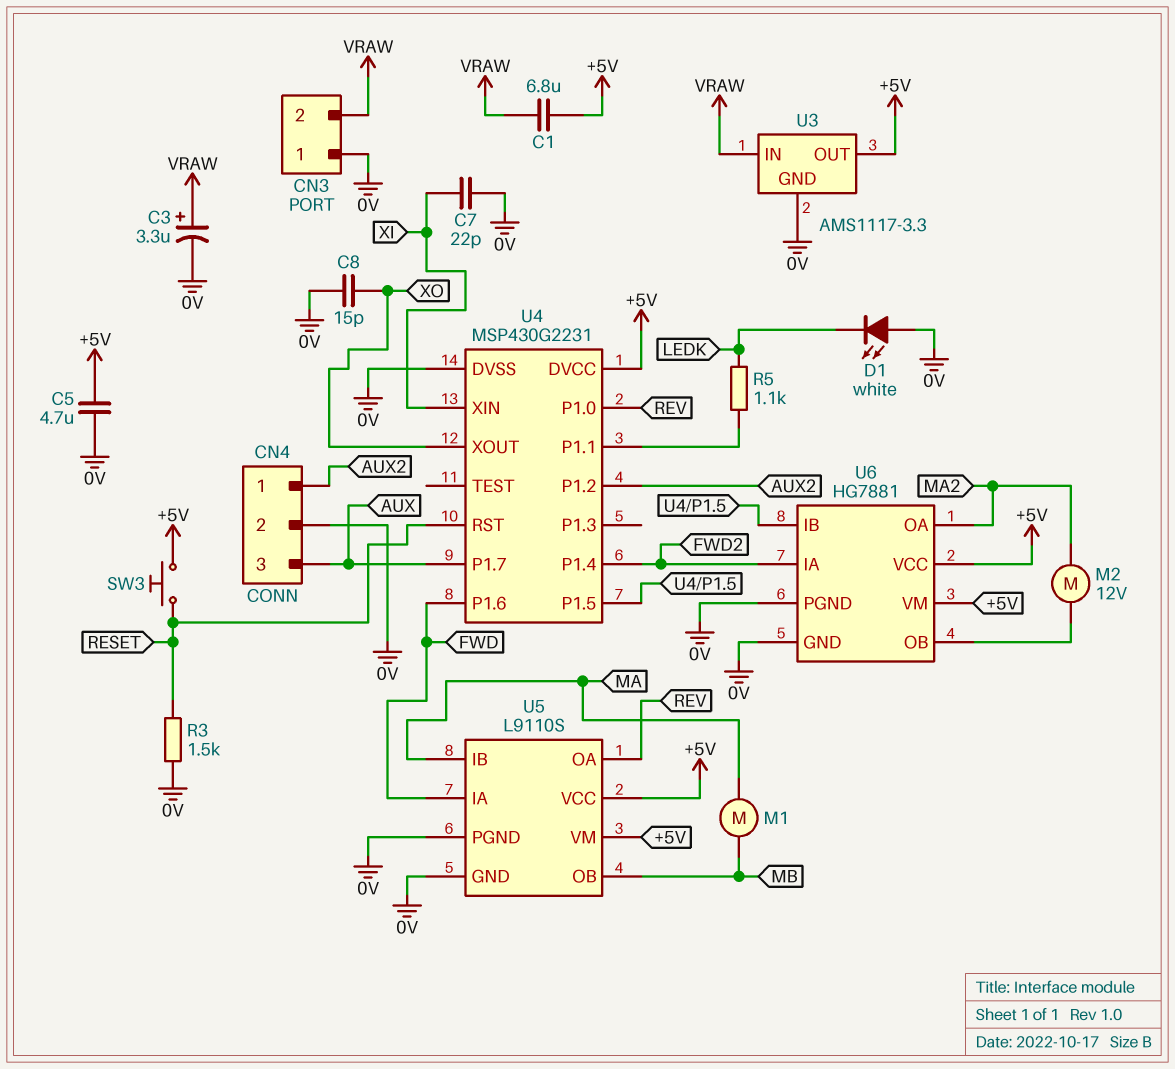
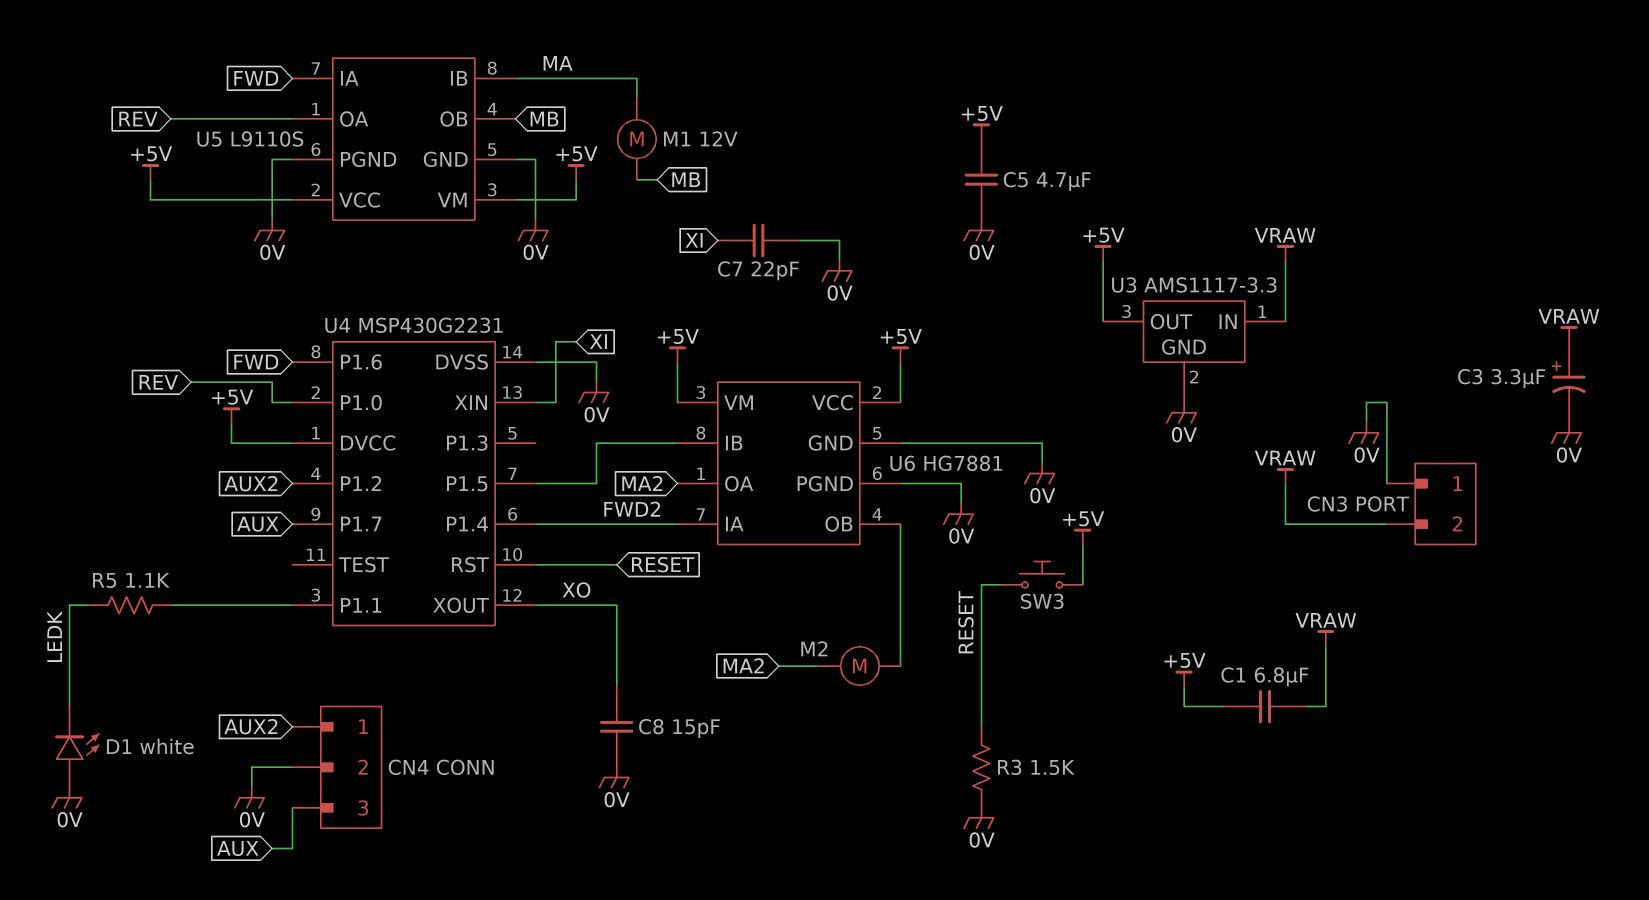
M1: motor (MA, MB) -> motor 12V (MA, MB)
M2: motor 12V (MA2, U6/OB) -> motor (MA2, U6/OB)

